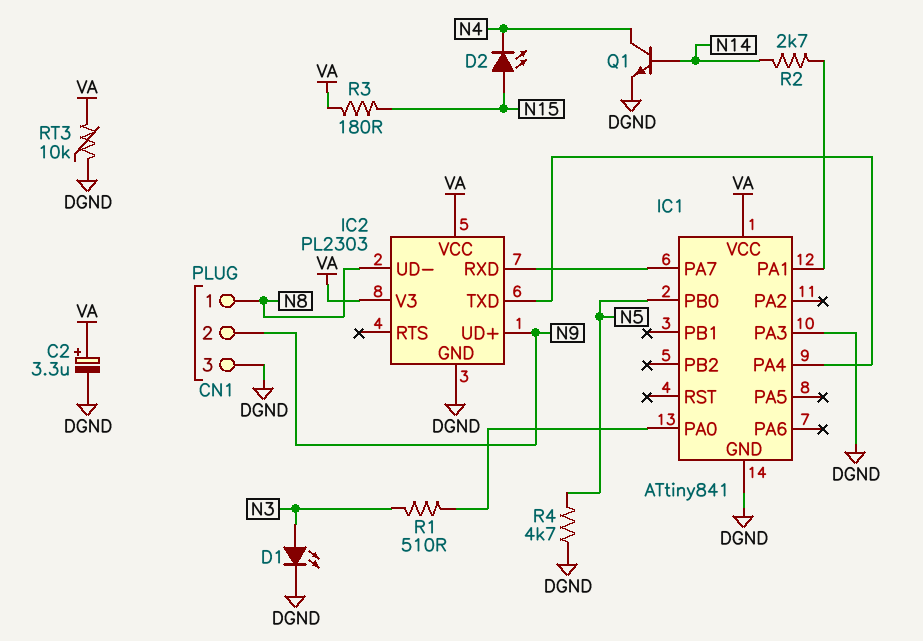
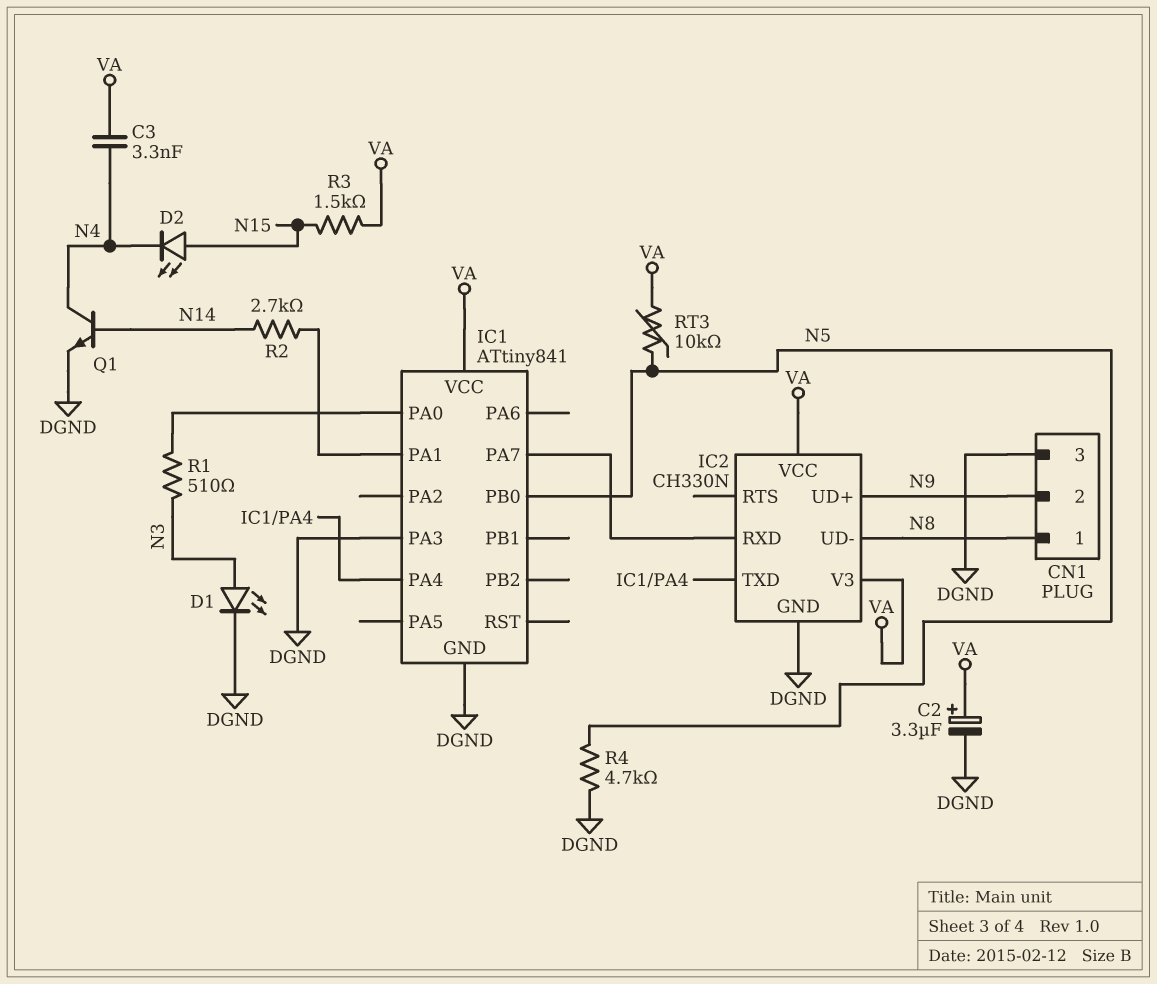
C3: none -> 3.3nF (N4, VA)
IC2: PL2303 -> CH330N
R3: 180 (N15, VA) -> 1.5k (N15, VA)
RT3: 10k (DGND, VA) -> 10k (N5, VA)

